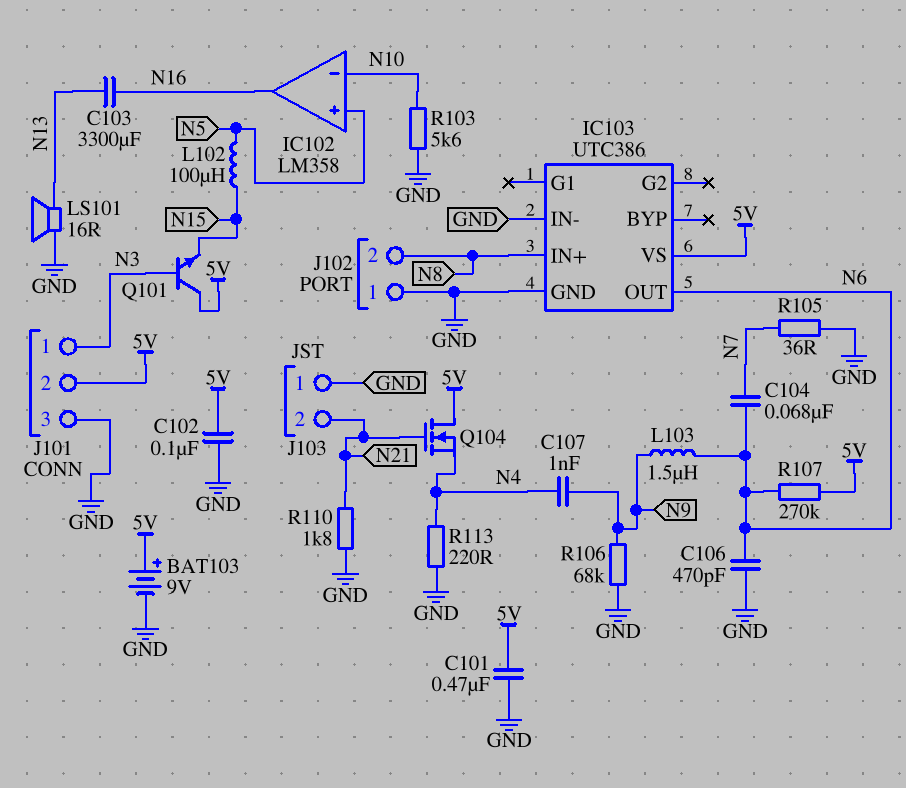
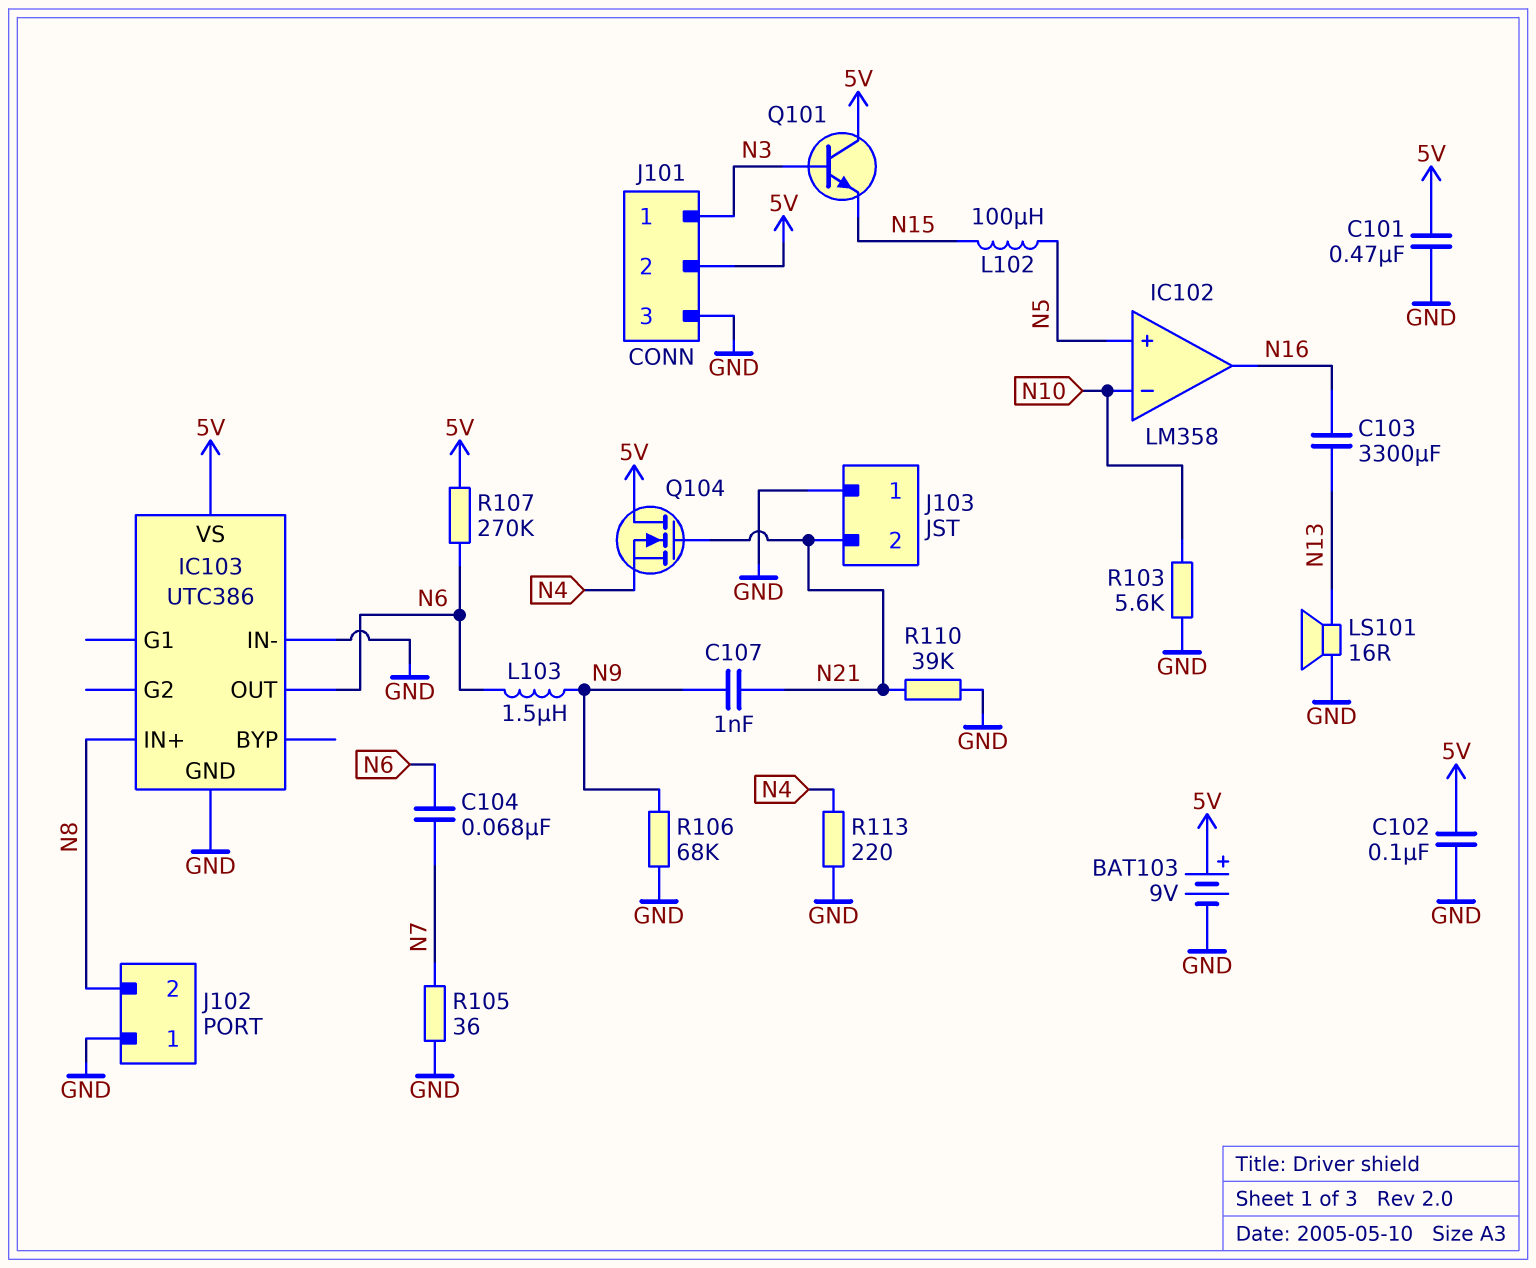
C106: 470pF (GND, N6) -> none
C107: 1nF (N4, N9) -> 1nF (N9, N21)
R110: 1.8k (GND, N21) -> 39k (GND, N21)

